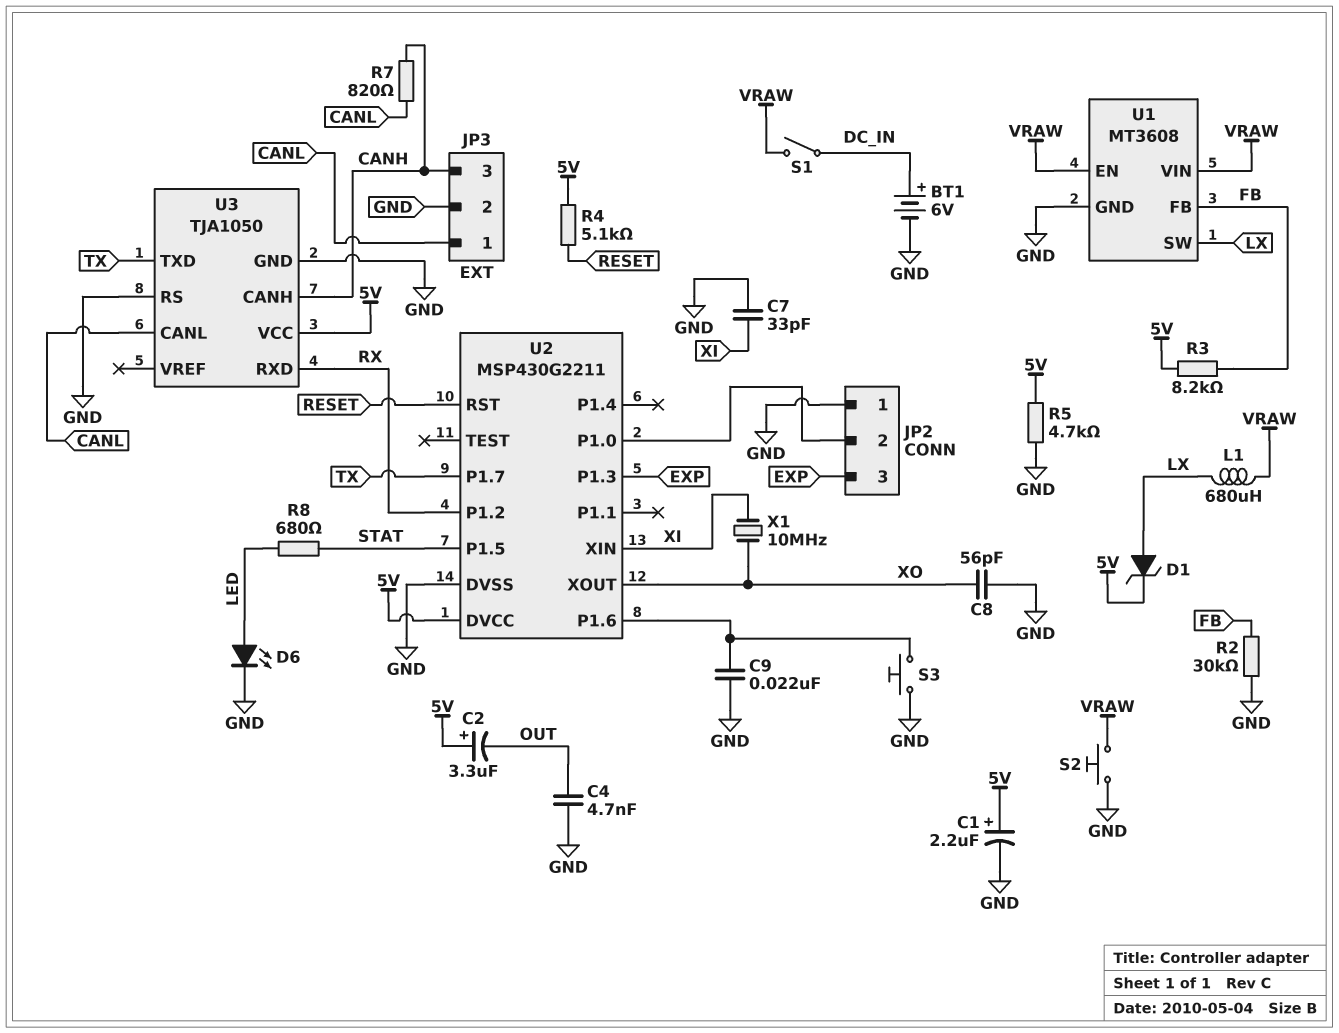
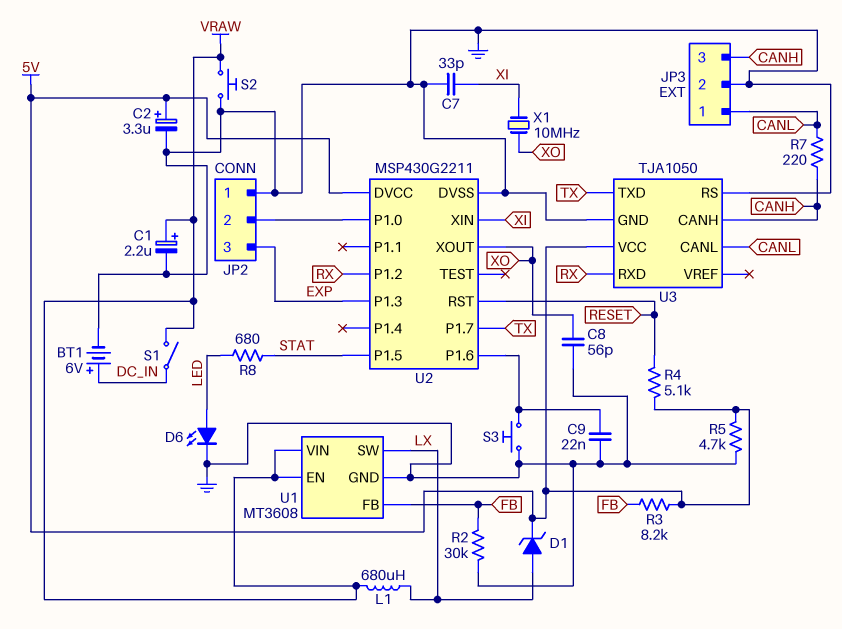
C1: 2.2uF (plus 5V, minus GND) -> 2.2uF (plus VRAW, minus GND)
C2: 3.3uF (plus 5V, minus OUT) -> 3.3uF (plus 5V, minus GND)
C4: 4.7nF (GND, OUT) -> none
R7: 820 (CANH, CANL) -> 220 (CANH, CANL)

